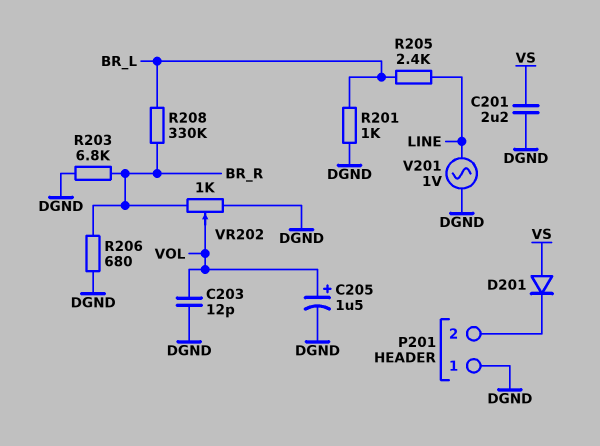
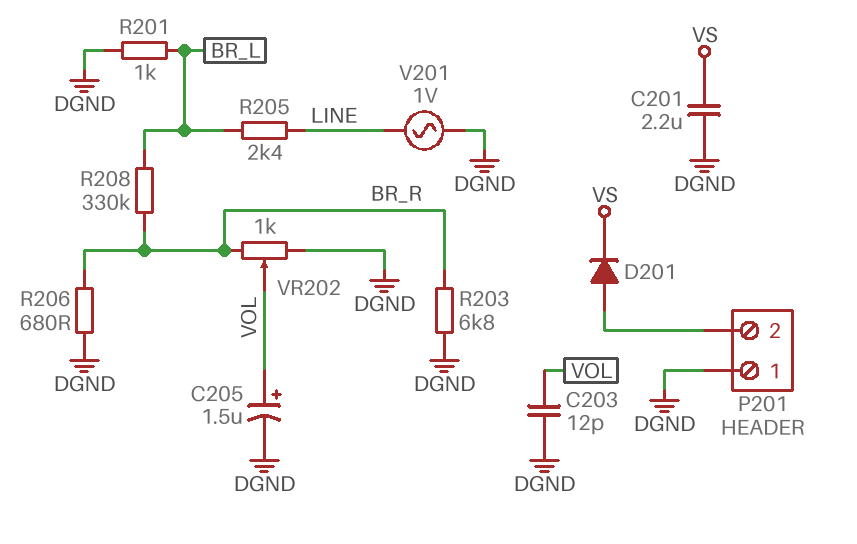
D201: diode (A VS, K P201/2) -> diode (A P201/2, K VS)

